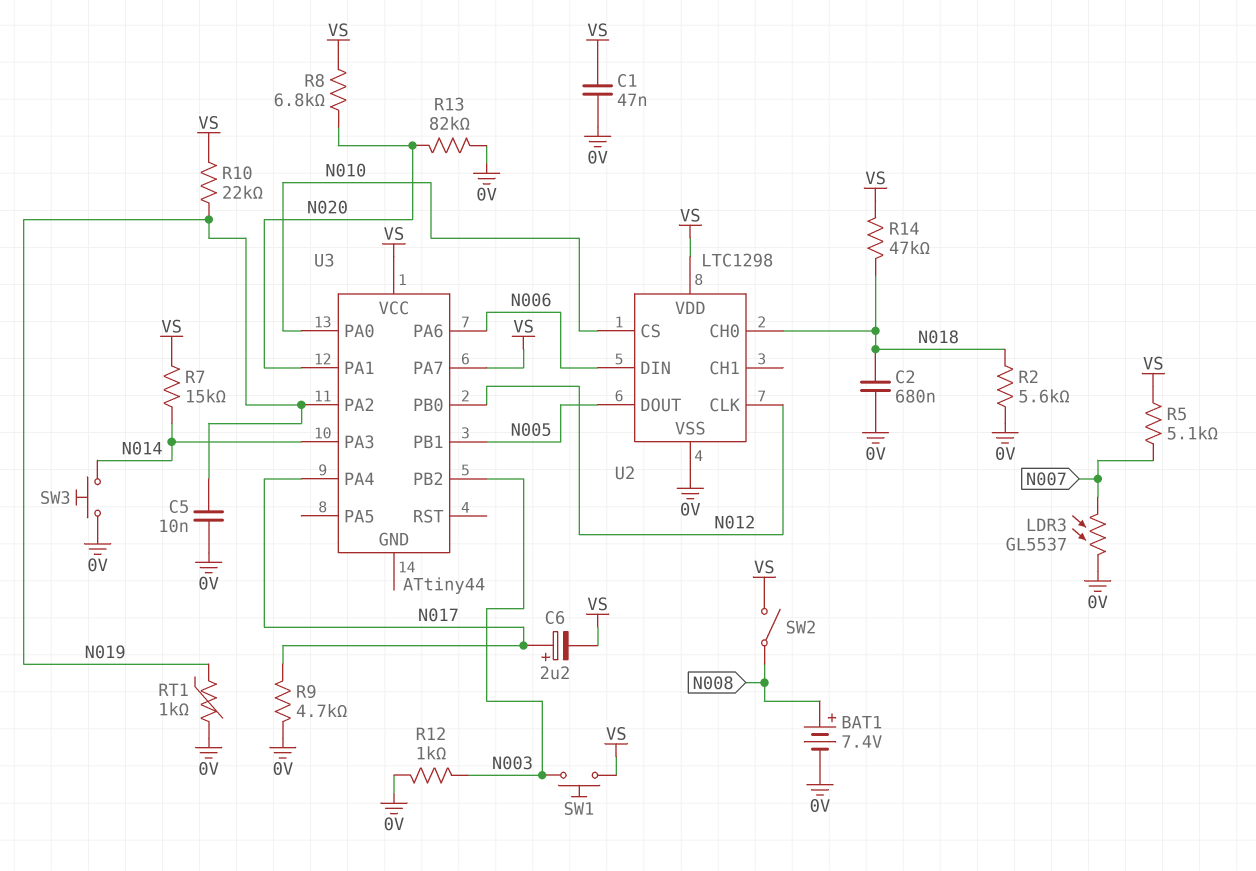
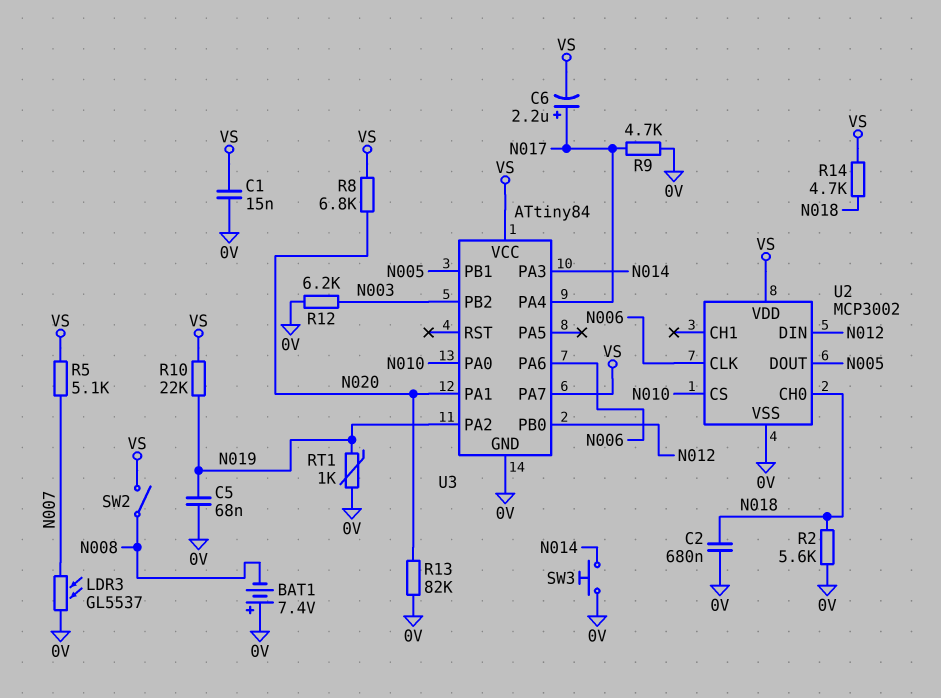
BAT1: 7.4V (plus N008, minus 0V) -> 7.4V (plus 0V, minus N008)
C1: 47nF (0V, VS) -> 15nF (0V, VS)
C5: 10nF (0V, N019) -> 68nF (0V, N019)
R7: 15k (N014, VS) -> none
R12: 1k (0V, N003) -> 6.2k (0V, N003)
R14: 47k (N018, VS) -> 4.7k (N018, VS)
SW1: button (N003, VS) -> none
U2: LTC1298 -> MCP3002
U2 pin CLK: N012 -> N006
U2 pin DIN: N006 -> N012
U3: ATtiny44 -> ATtiny84
U3 pin GND: none -> 0V

